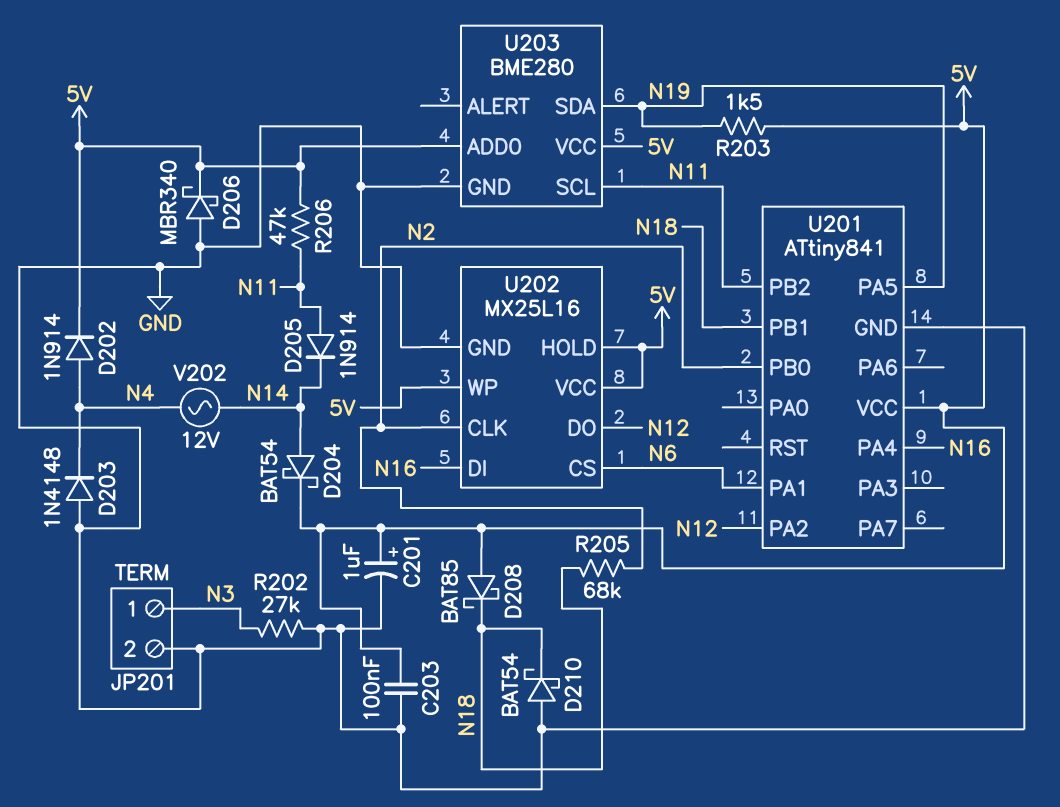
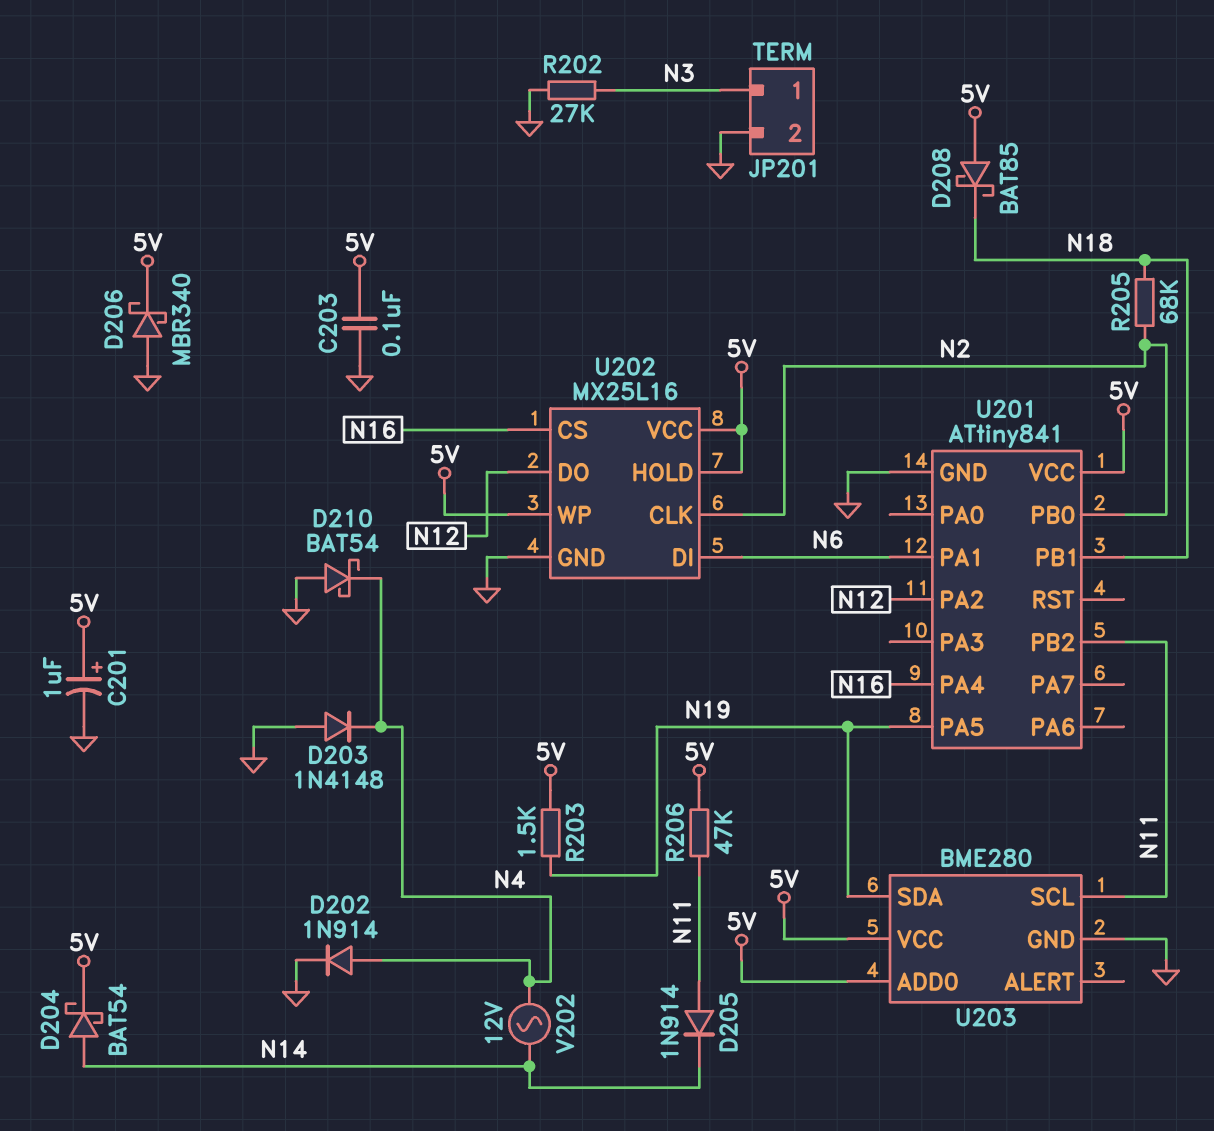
D202: diode 1N914 (A N4, K 5V) -> diode 1N914 (A N4, K GND)
D210: schottky BAT54 (A GND, K N18) -> schottky BAT54 (A GND, K N4)
U202 pin CS: N6 -> N16
U202 pin DI: N16 -> N6

